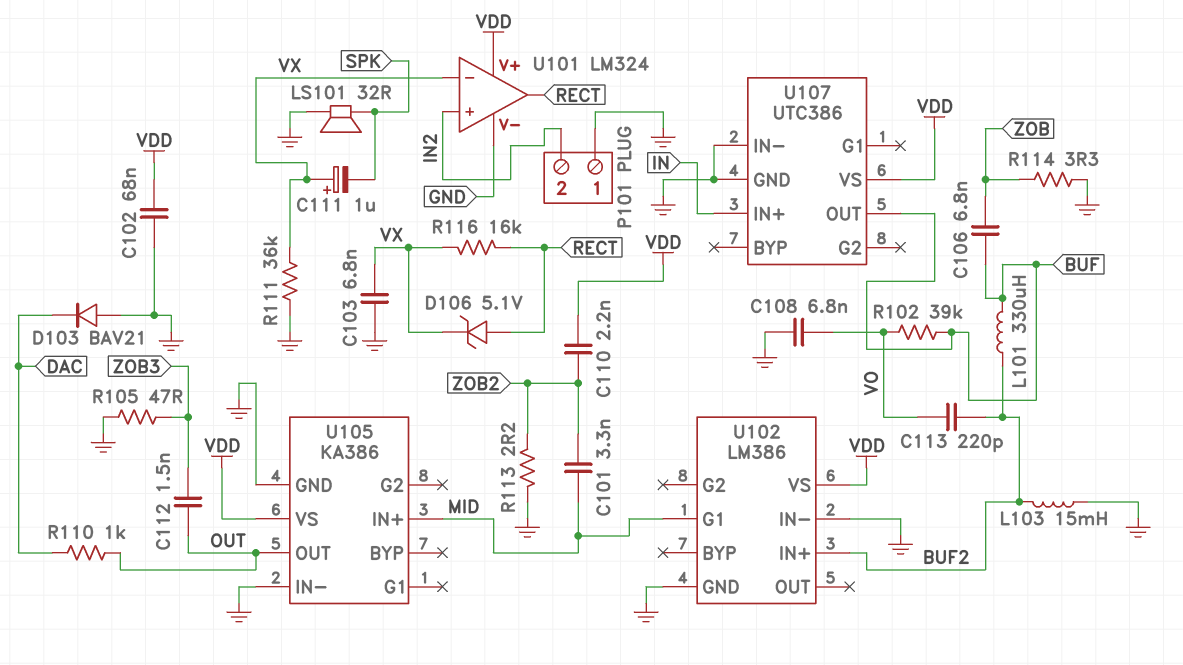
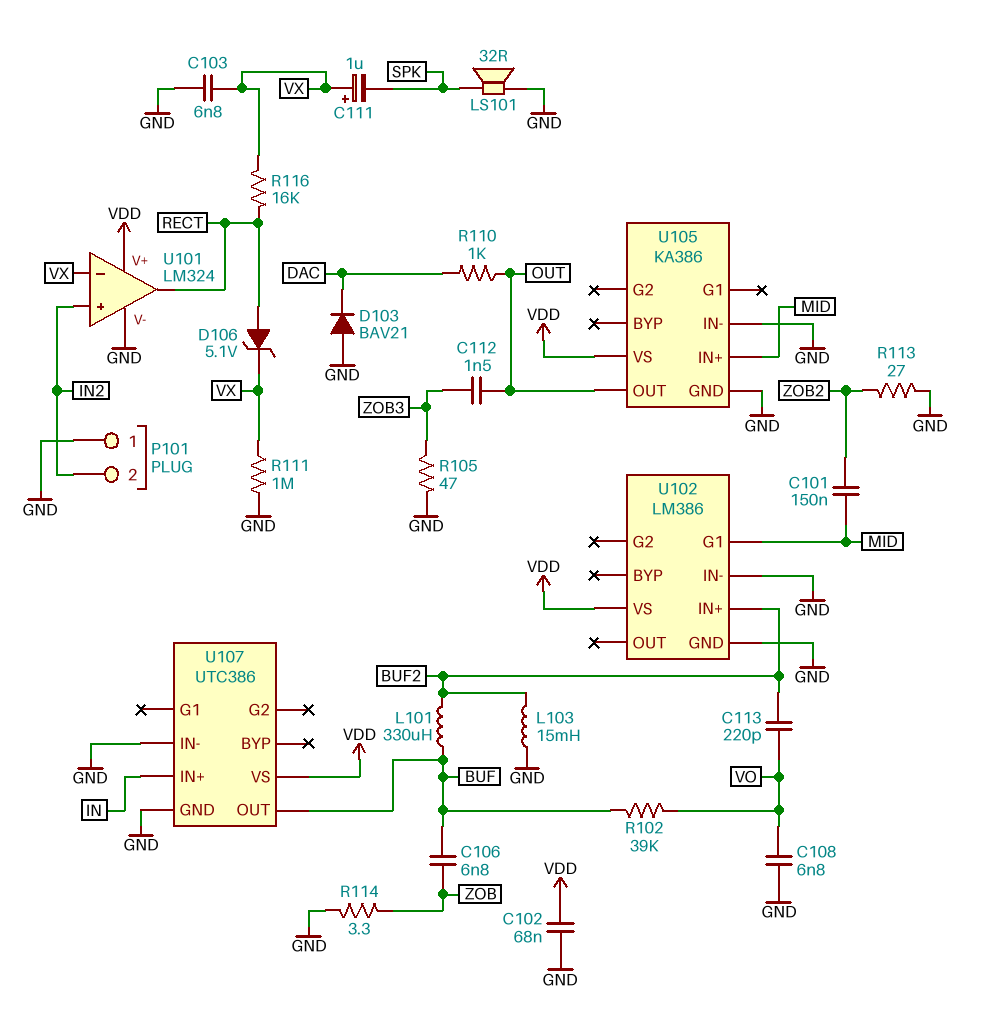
C101: 3.3nF (MID, ZOB2) -> 150nF (MID, ZOB2)
C110: 2.2nF (VDD, ZOB2) -> none
R111: 36k (GND, VX) -> 1M (GND, VX)
R113: 2.2 (GND, ZOB2) -> 27 (GND, ZOB2)

